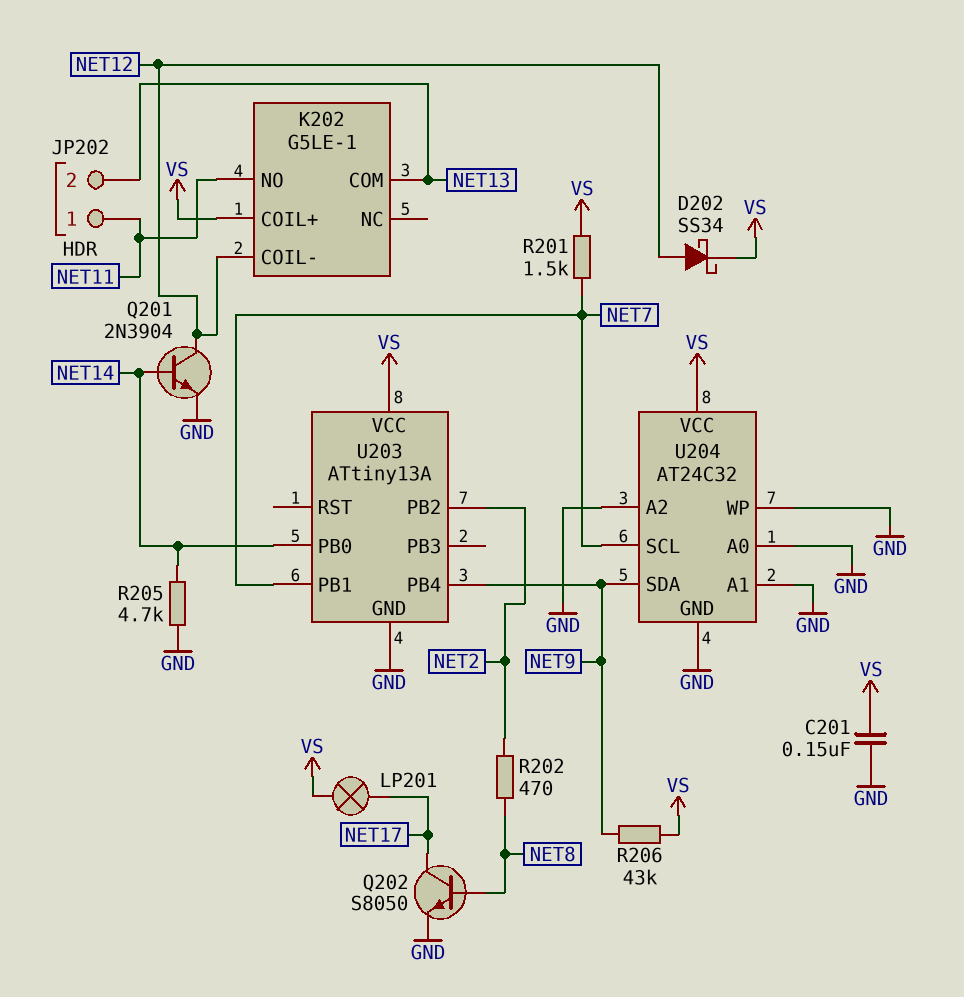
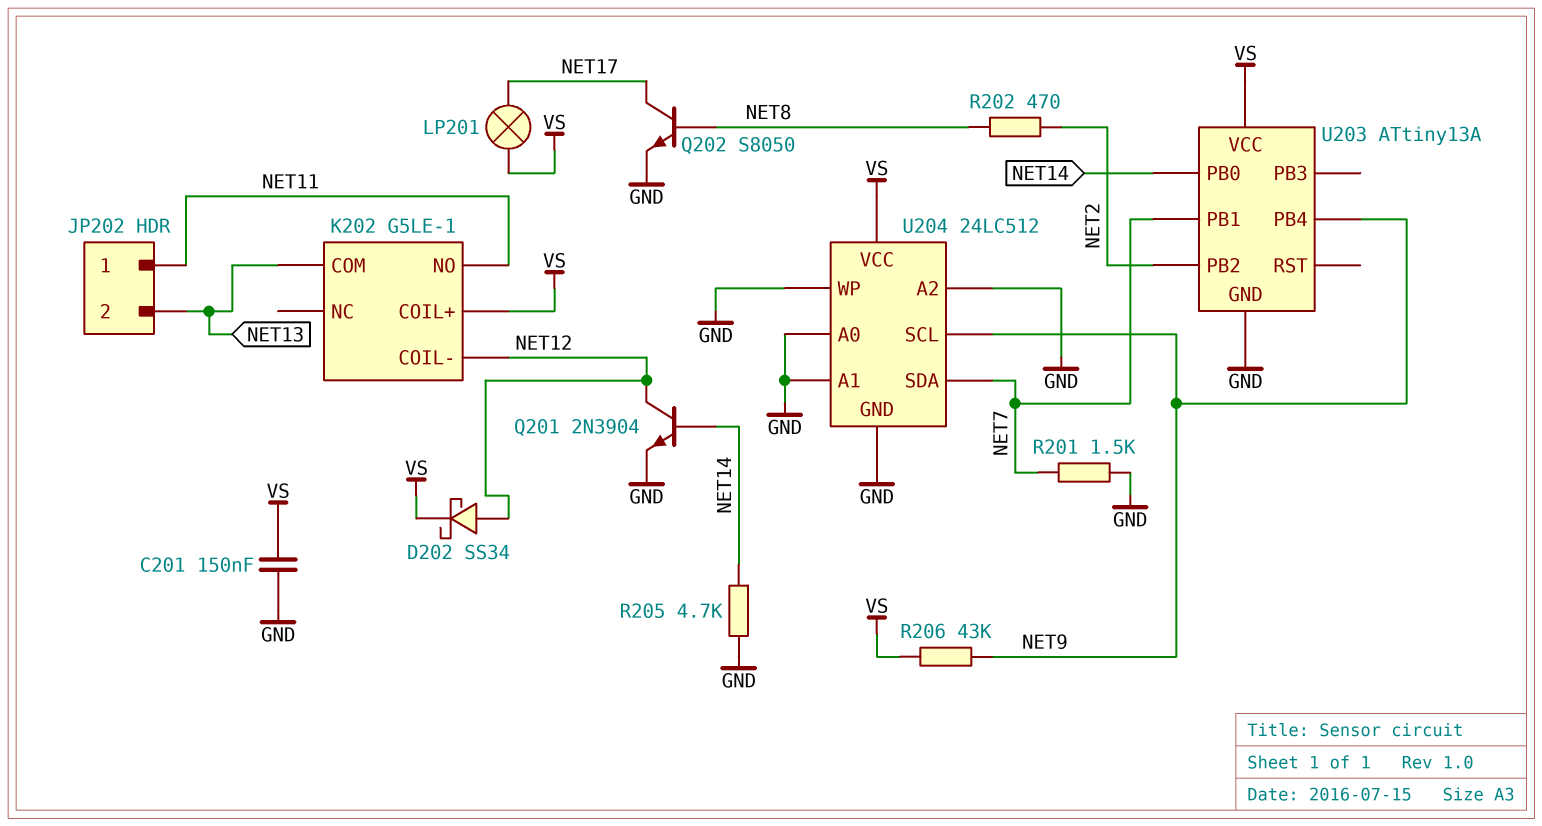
R201: 1.5k (NET7, VS) -> 1.5k (GND, NET7)
U204: AT24C32 -> 24LC512
U204 pin SCL: NET7 -> NET9
U204 pin SDA: NET9 -> NET7

